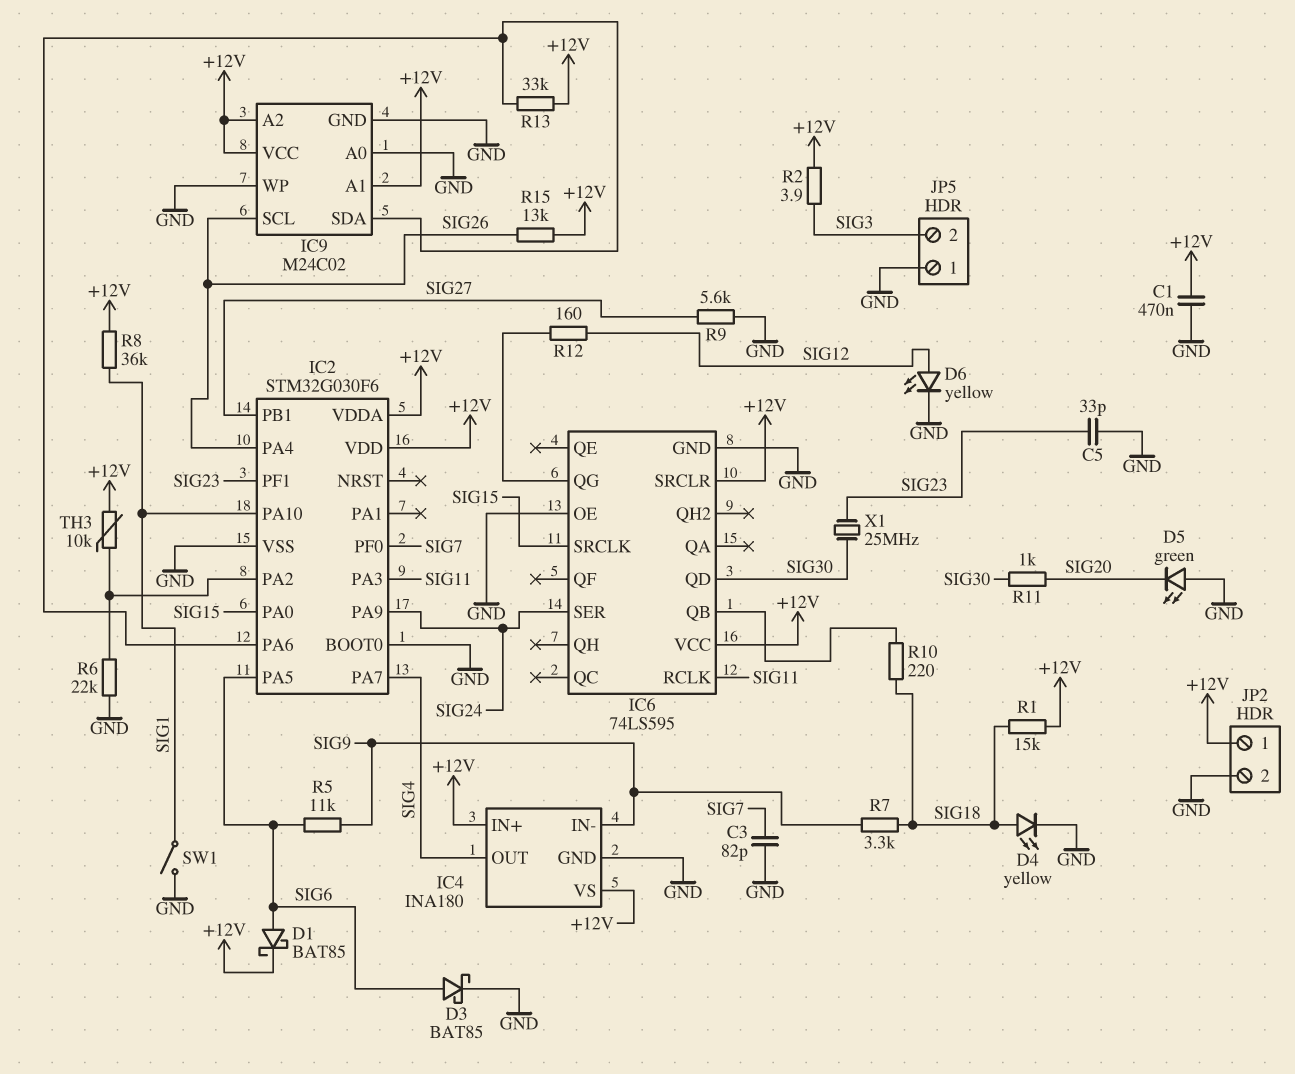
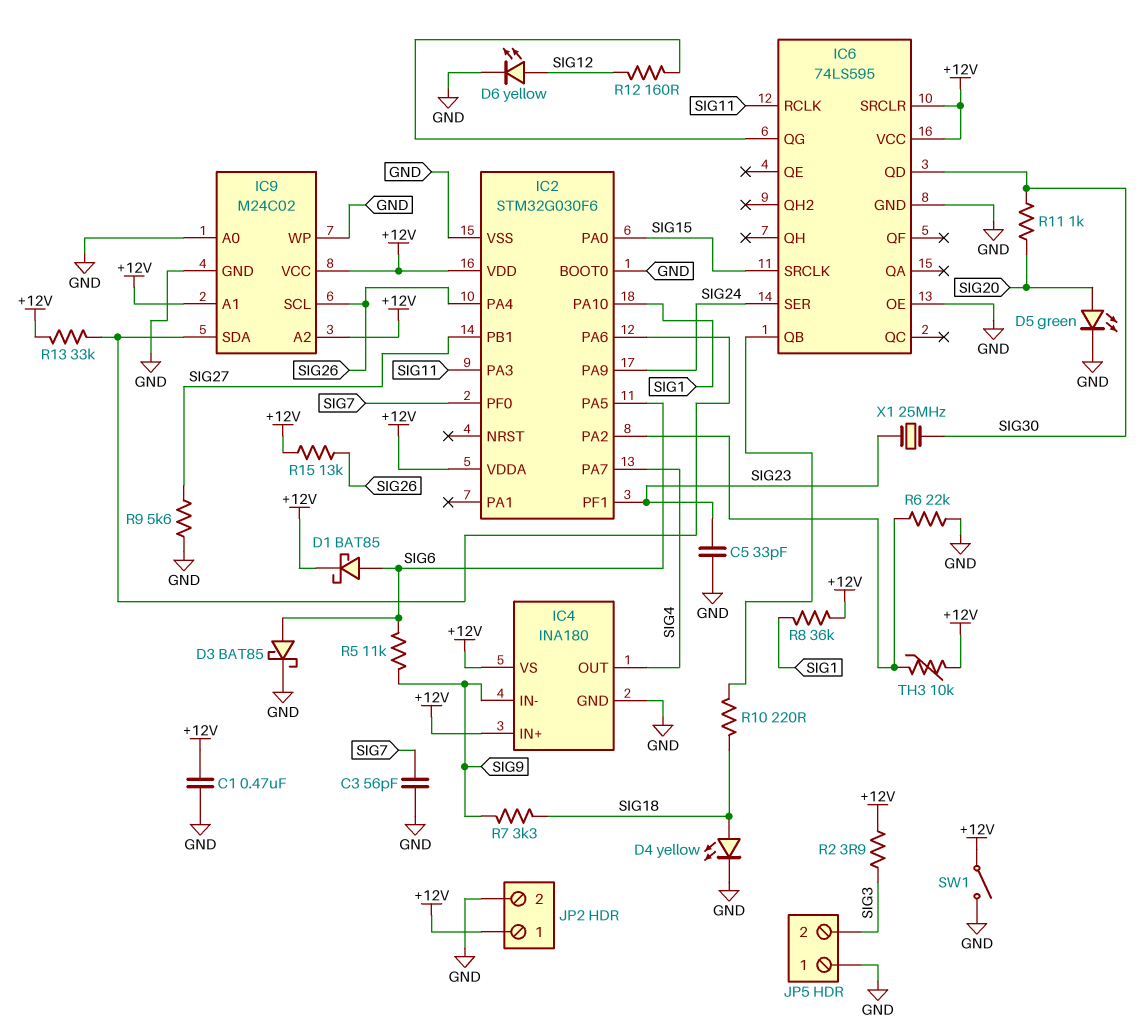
C3: 82pF (GND, SIG7) -> 56pF (GND, SIG7)
D5: LED green (A GND, K SIG20) -> LED green (A SIG20, K GND)
R1: 15k (+12V, SIG18) -> none
SW1: switch (GND, SIG1) -> switch (+12V, GND)

